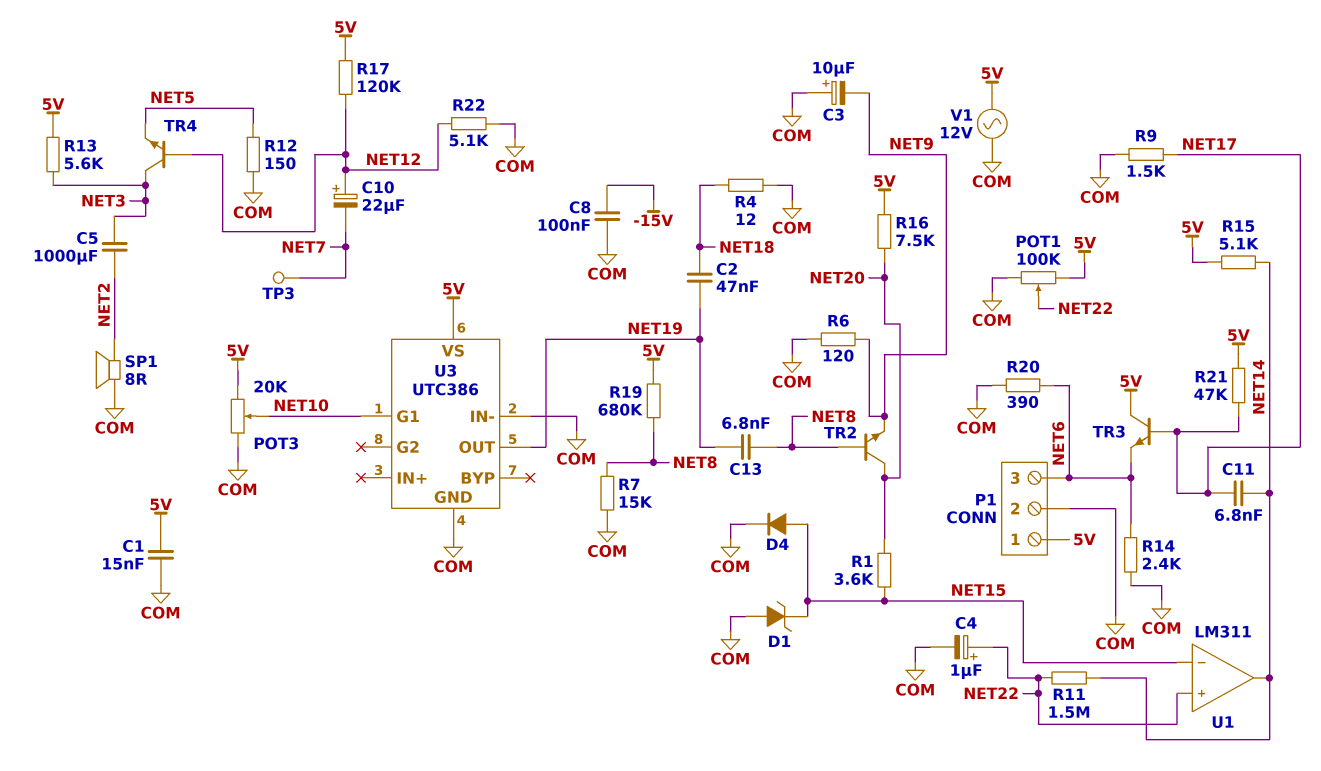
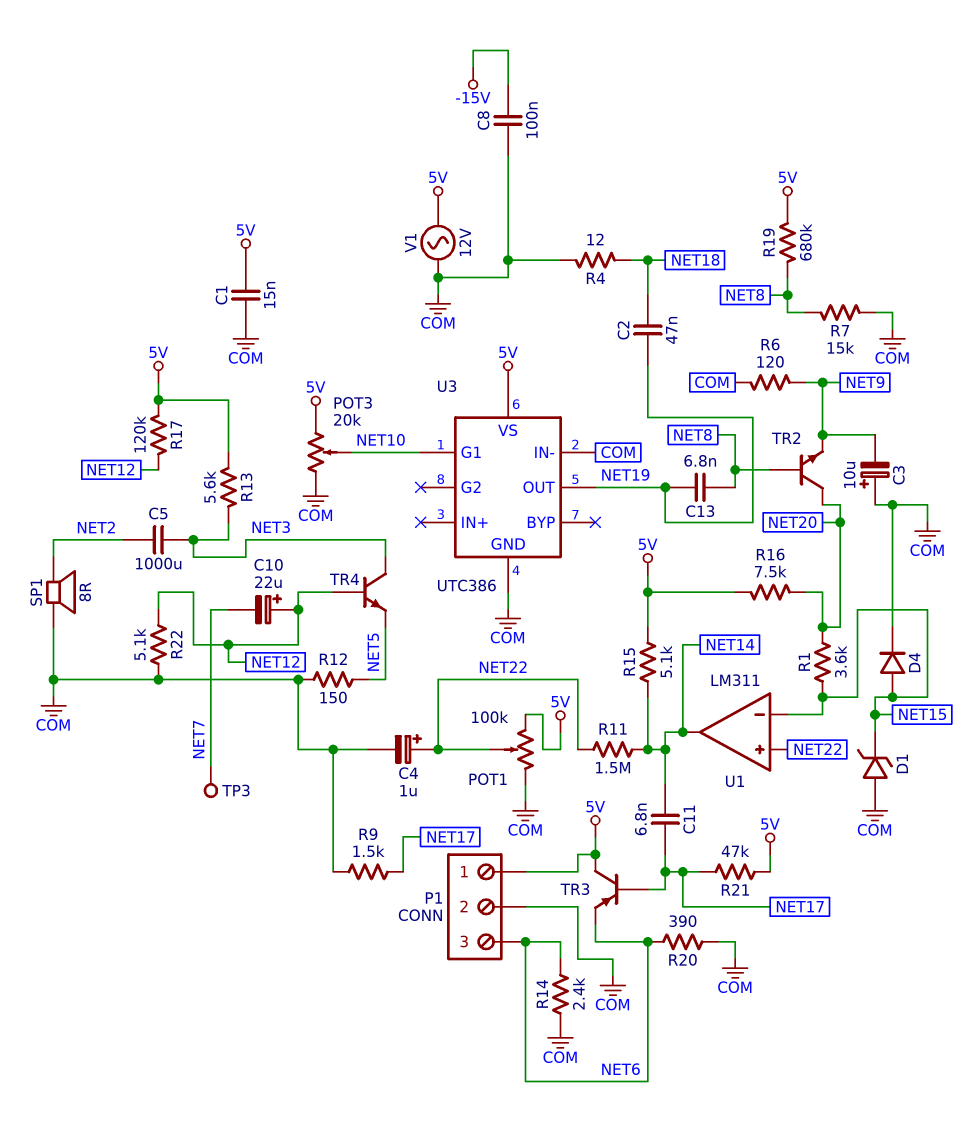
TR3: NPN (B NET17, C 5V, E NET6) -> PNP (B NET17, C 5V, E NET6)

